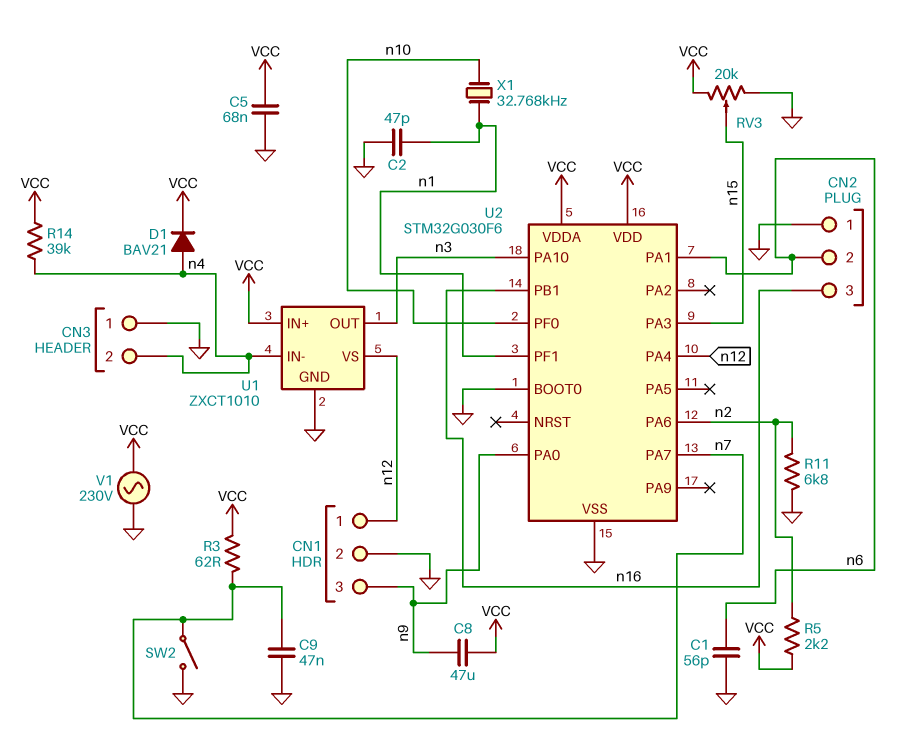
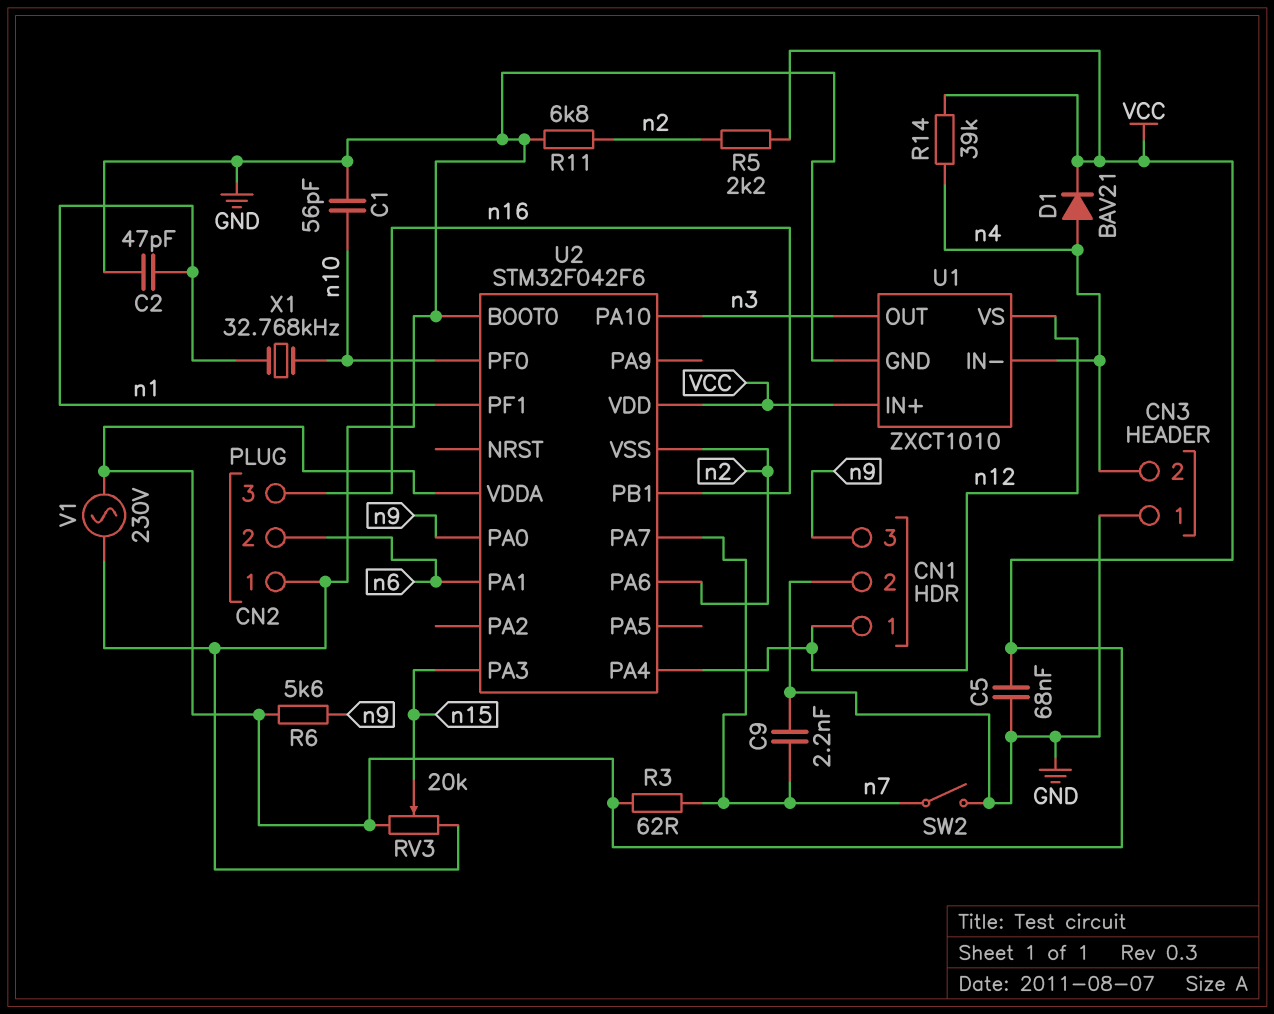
C1: 56pF (GND, n6) -> 56pF (GND, n10)
C8: 47uF (VCC, n9) -> none
C9: 47nF (GND, n7) -> 2.2nF (GND, n7)
R6: none -> 5.6k (VCC, n9)
U2: STM32G030F6 -> STM32F042F6
U2 pin VSS: GND -> n2

